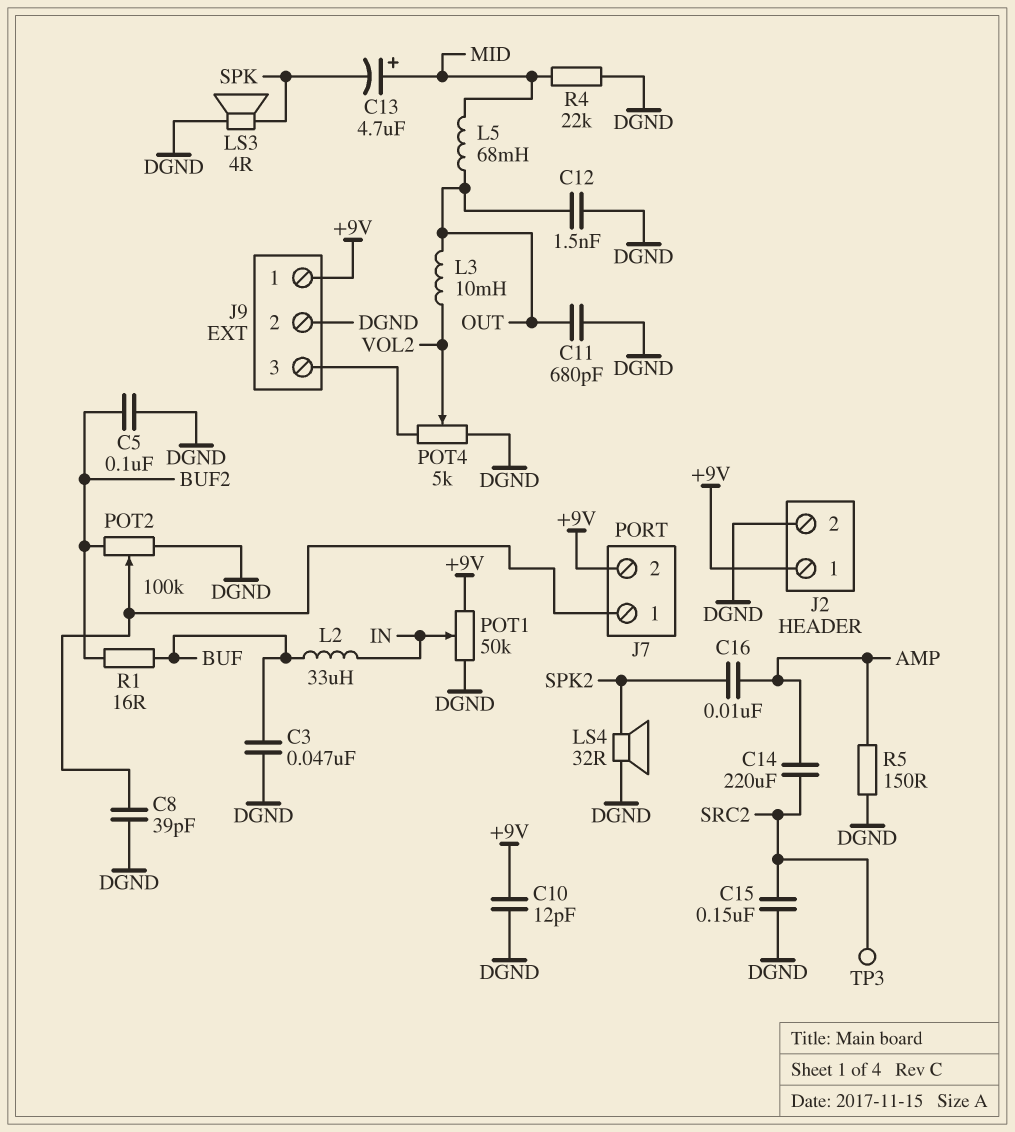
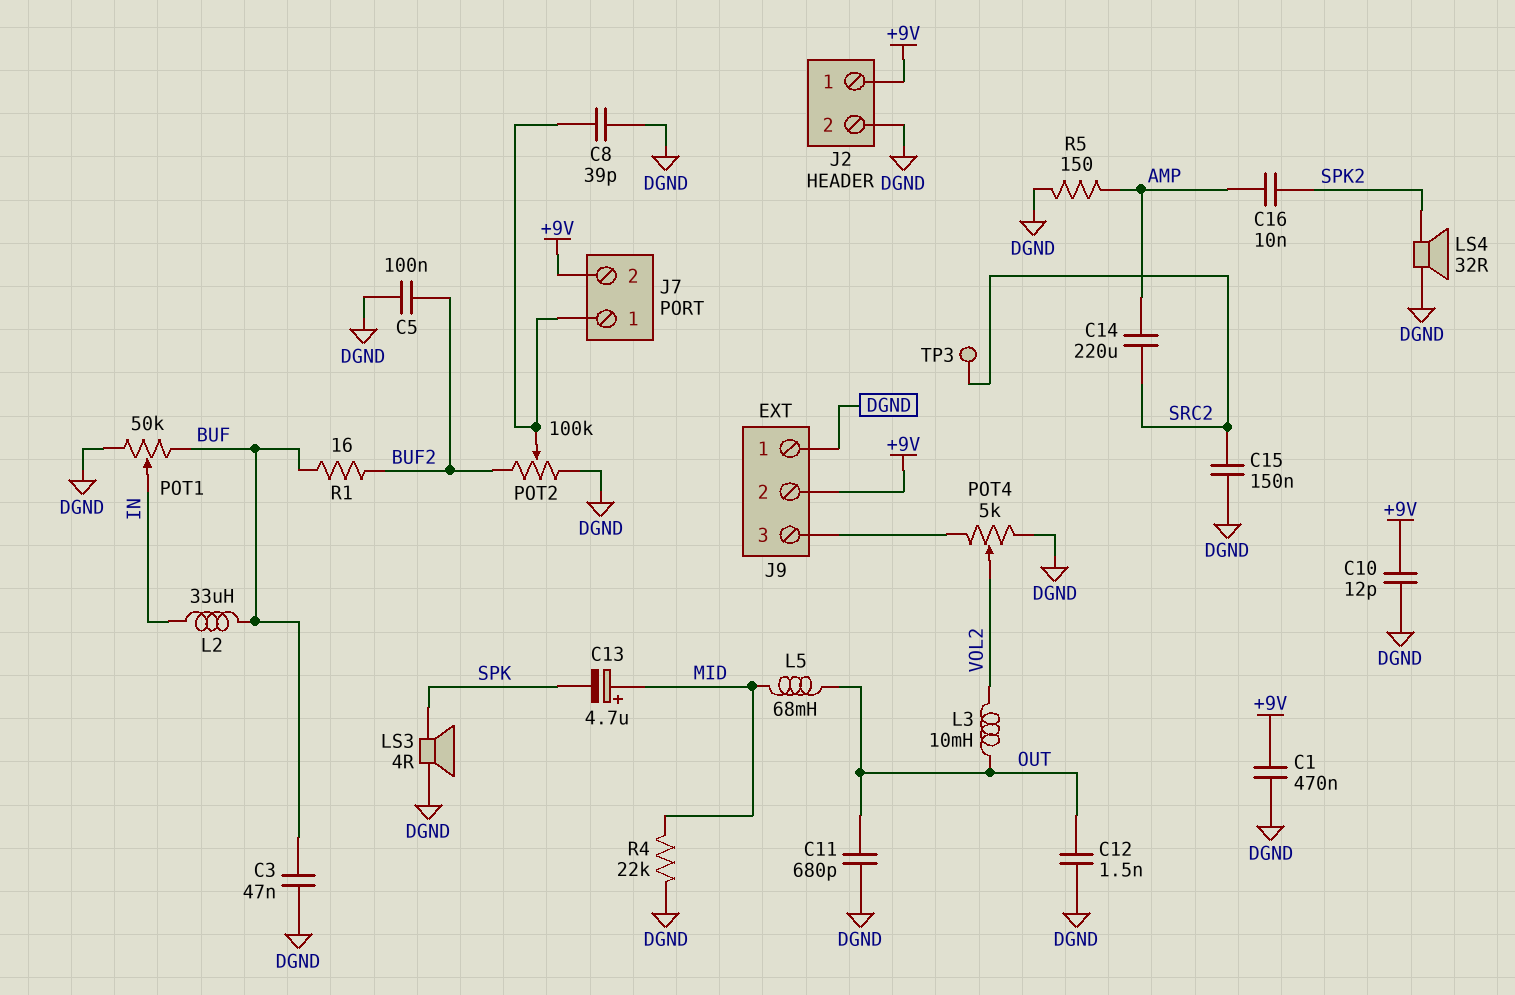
C1: none -> 470nF (+9V, DGND)
J9 pin 1: +9V -> DGND
J9 pin 2: DGND -> +9V
POT1: 50k (+9V, DGND, wiper IN) -> 50k (BUF, DGND, wiper IN)

